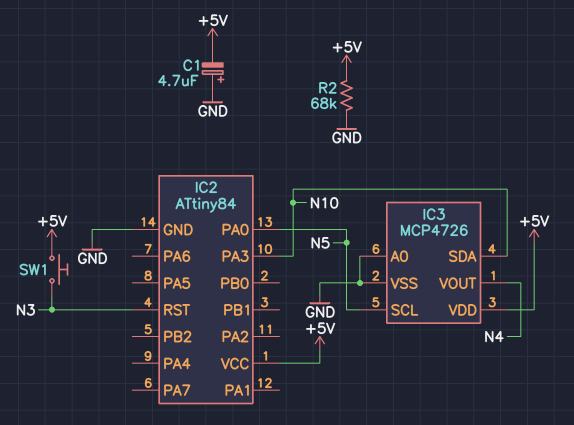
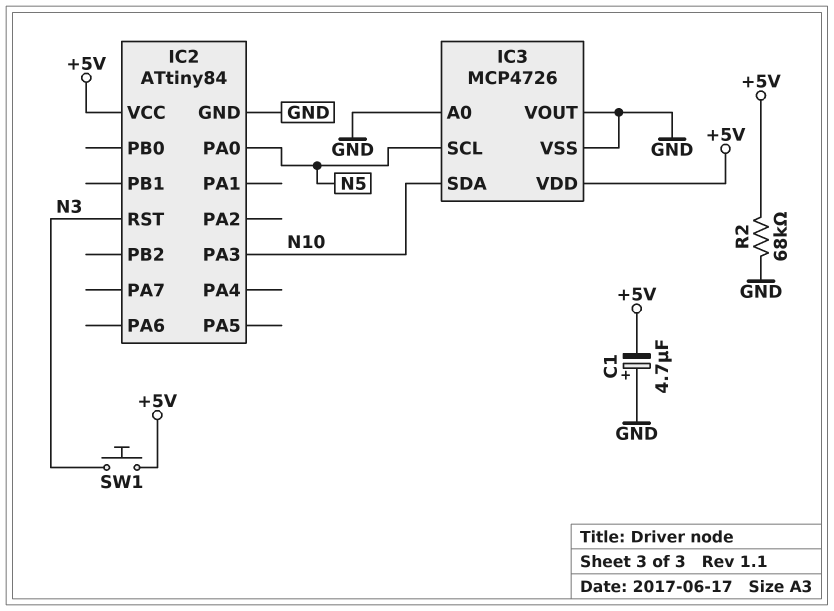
IC3 pin VOUT: N4 -> GND

